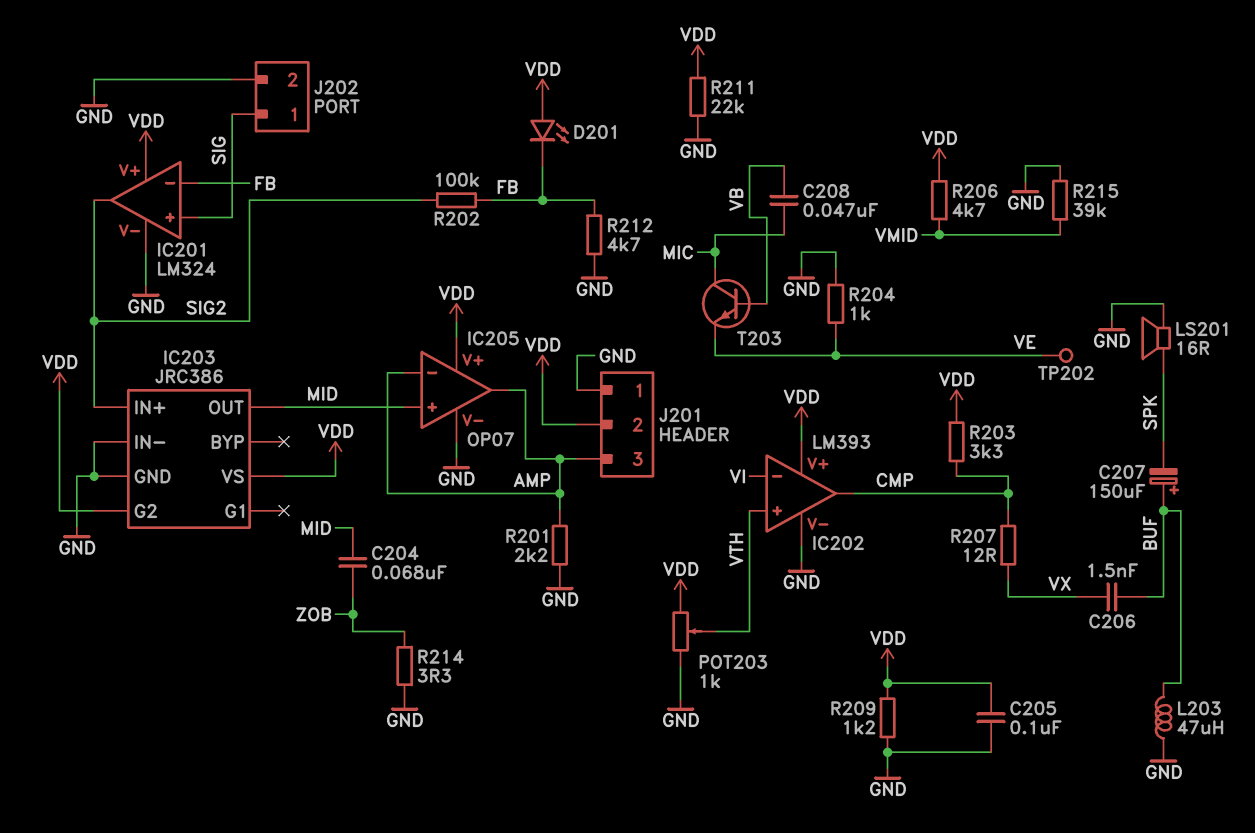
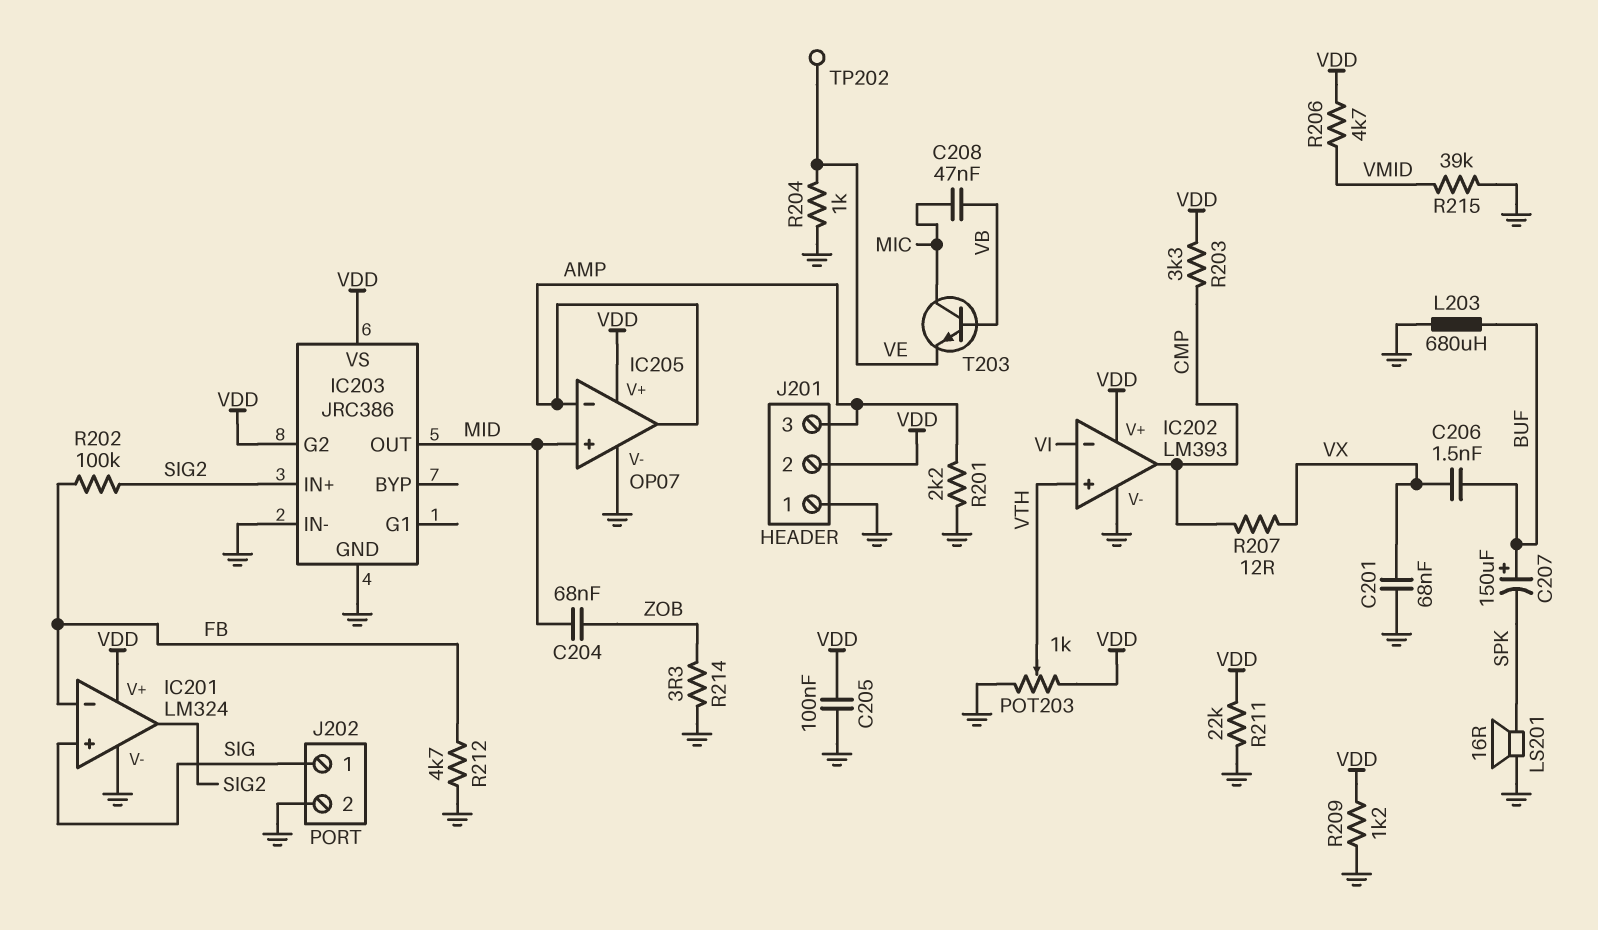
C201: none -> 68nF (GND, VX)
D201: LED (A VDD, K FB) -> none
L203: 47uH (BUF, GND) -> 680uH (BUF, GND)

